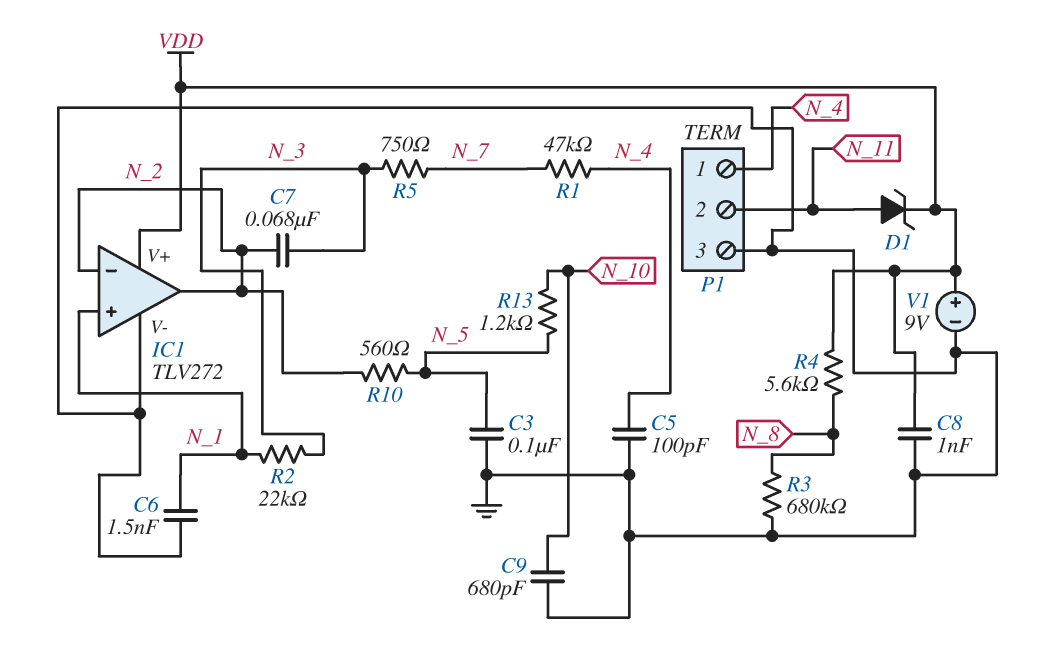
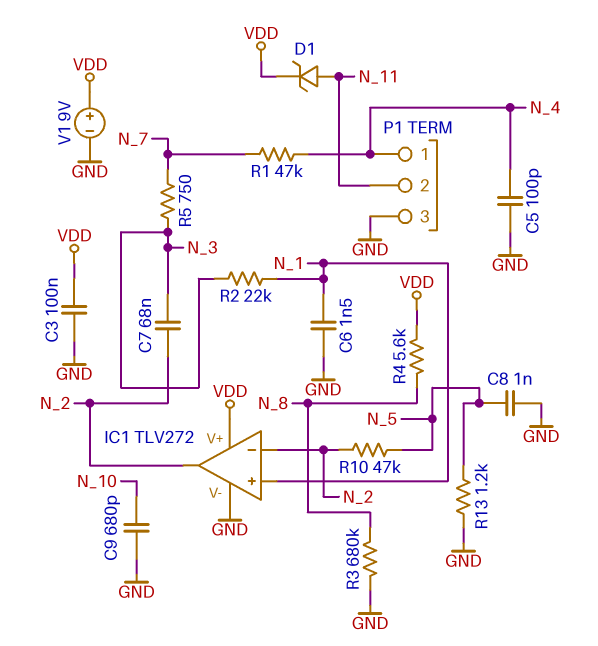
C3: 100nF (GND, N_5) -> 100nF (GND, VDD)
C8: 1nF (GND, VDD) -> 1nF (GND, N_5)
R10: 560 (N_2, N_5) -> 47k (N_2, N_5)
R13: 1.2k (N_5, N_10) -> 1.2k (GND, N_5)

